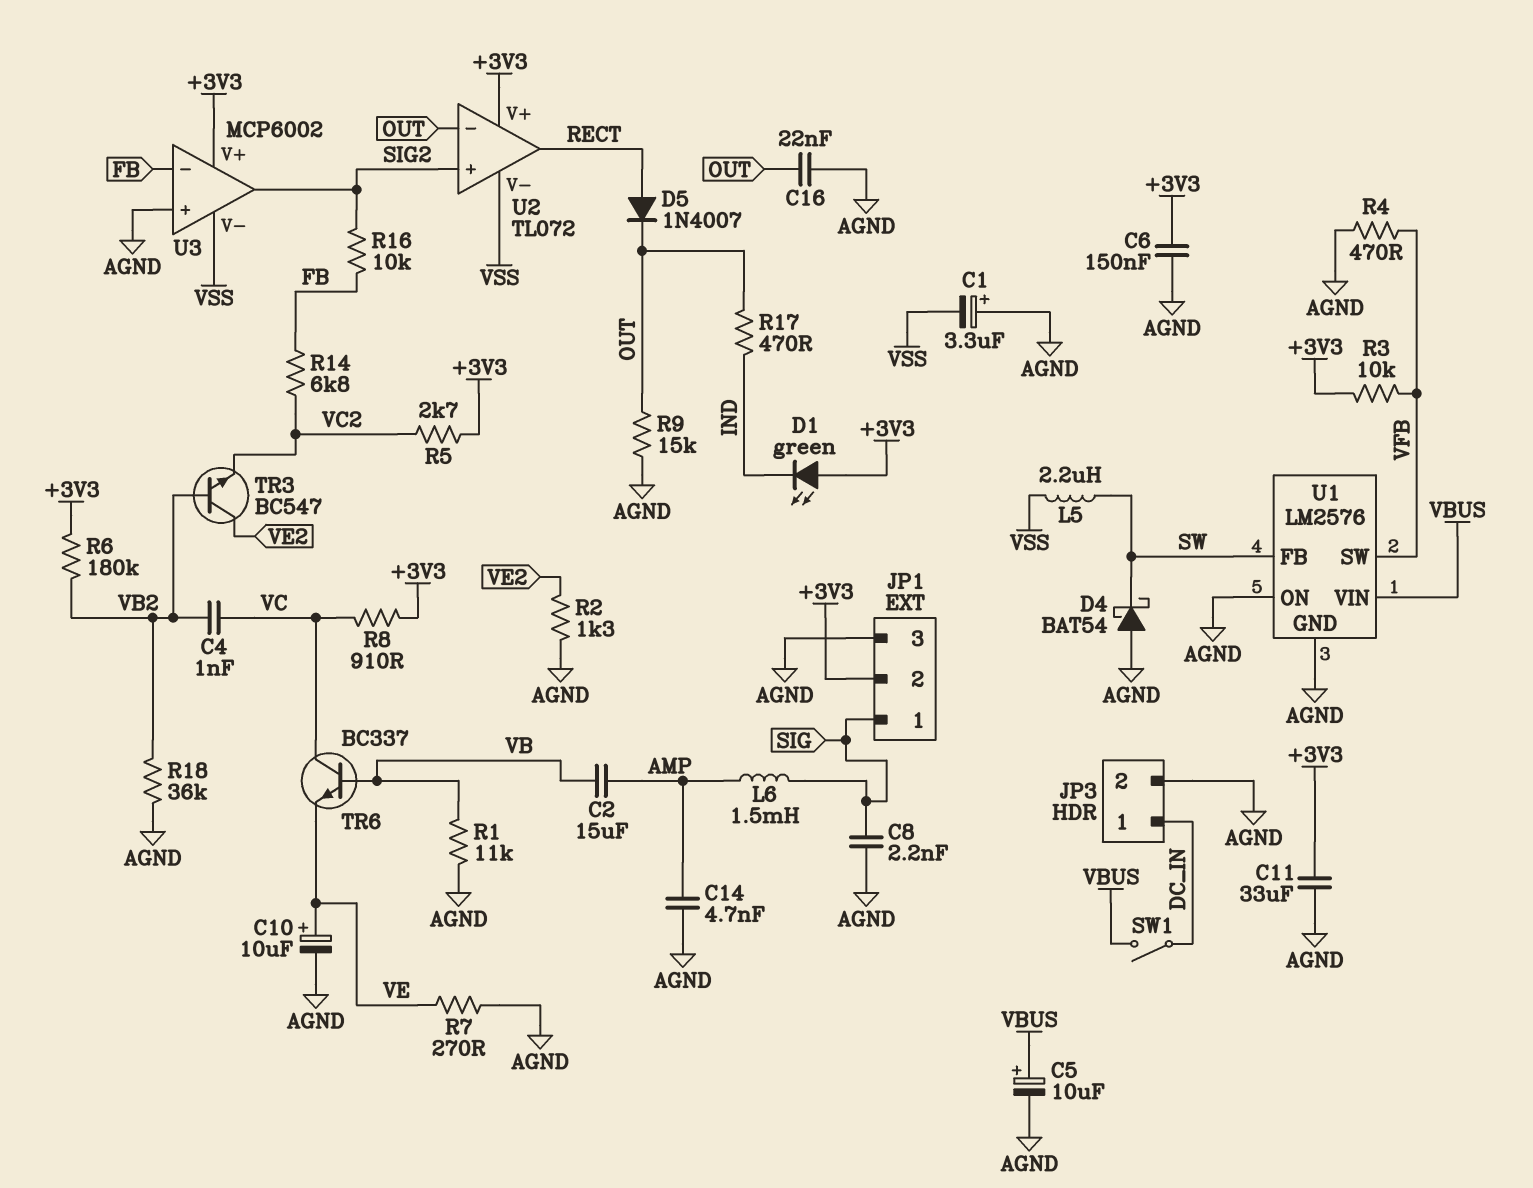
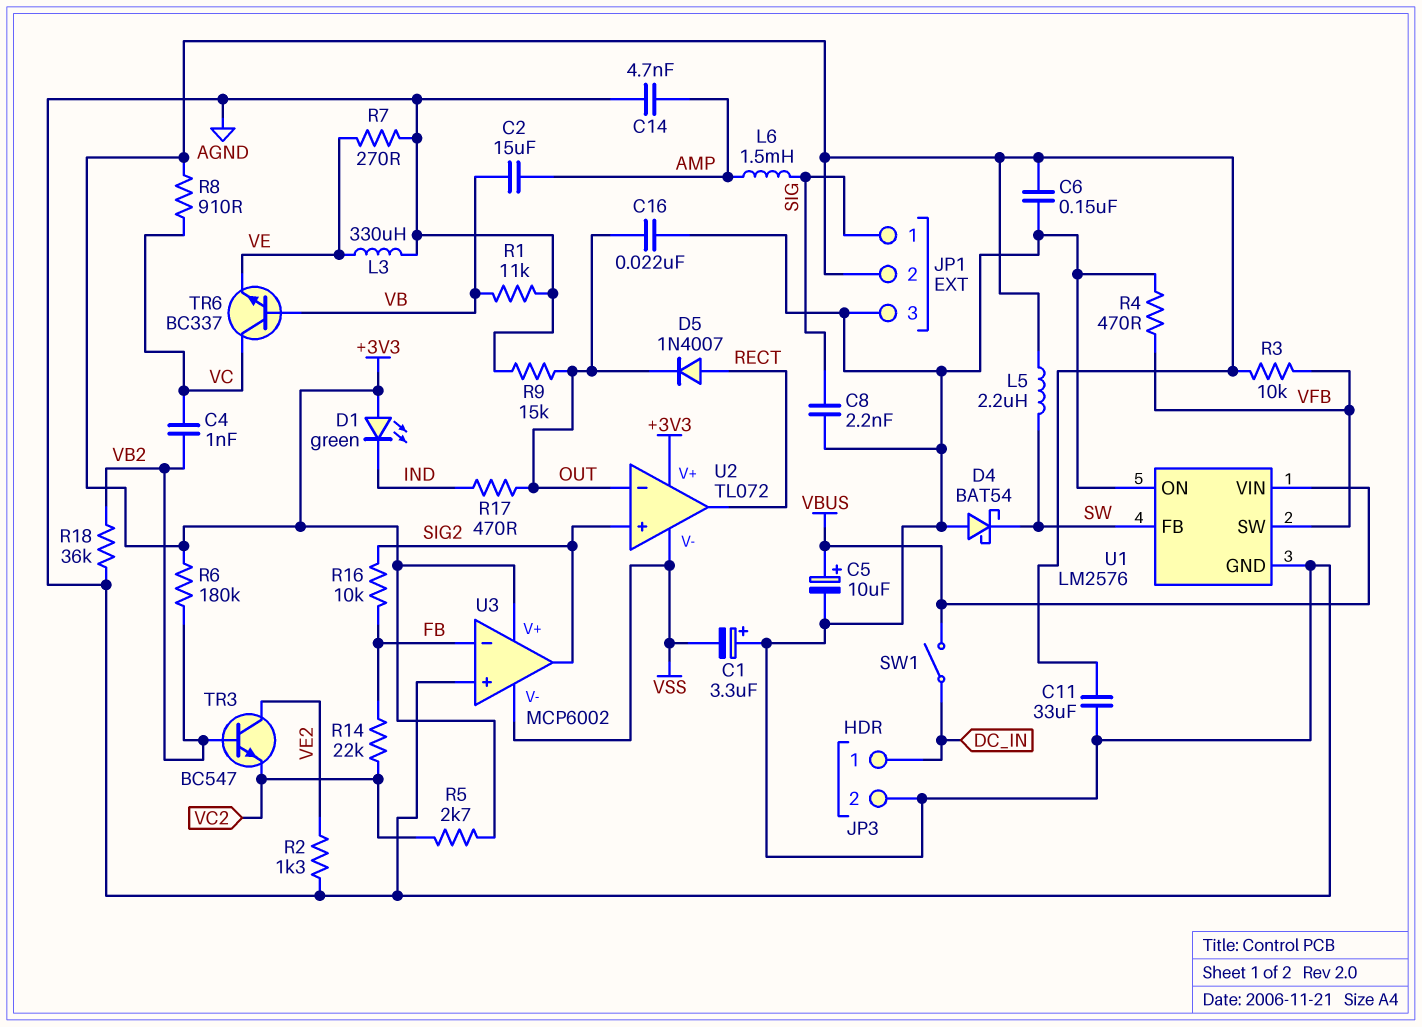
C10: 10uF (plus VE, minus AGND) -> none
L3: none -> 330uH (AGND, VE)
L5: 2.2uH (SW, VSS) -> 2.2uH (+3V3, SW)
R14: 6.8k (FB, VC2) -> 22k (FB, VC2)

